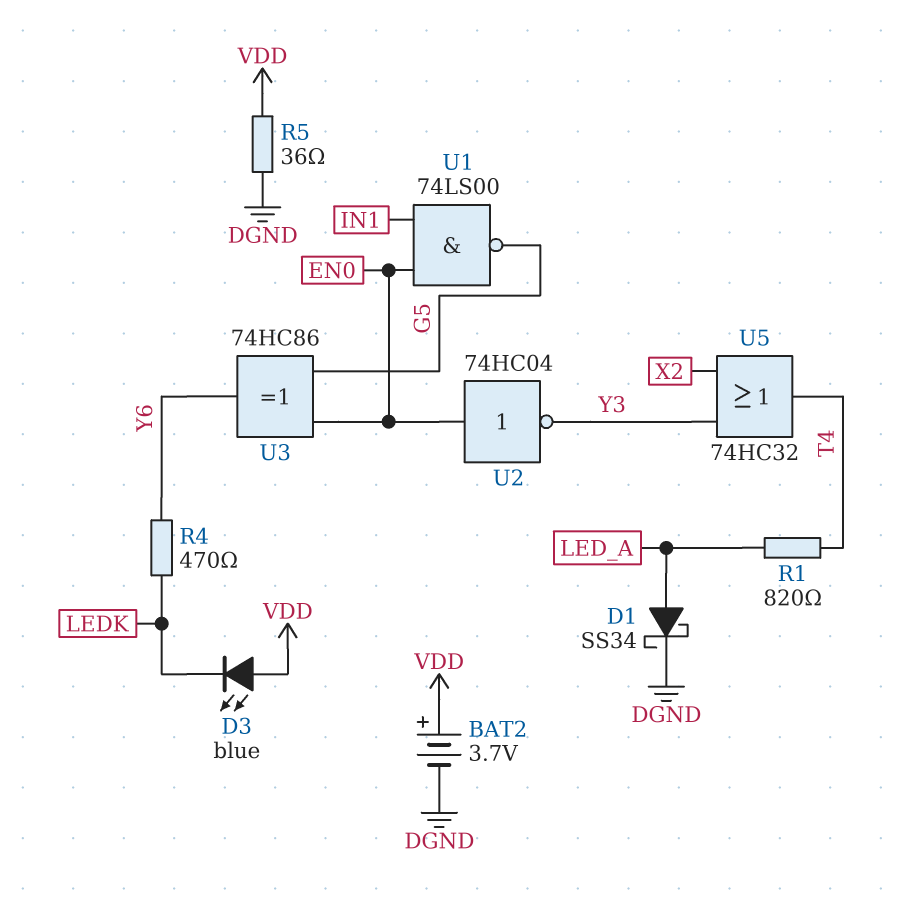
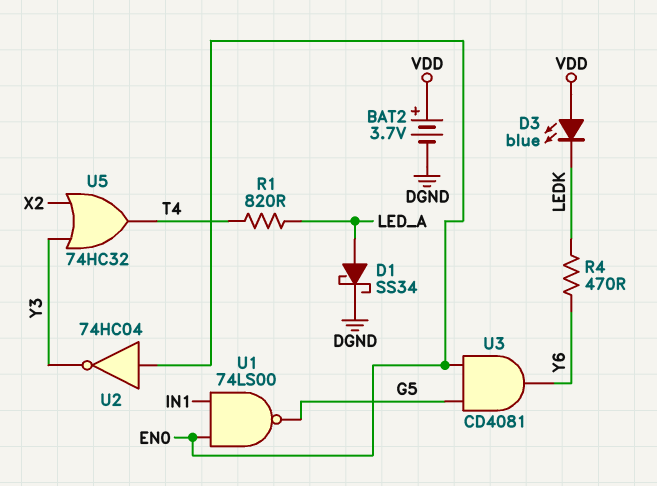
R5: 36 (DGND, VDD) -> none
U3: XOR 74HC86 (in EN0, in G5, out Y6) -> AND CD4081 (in EN0, in G5, out Y6)

